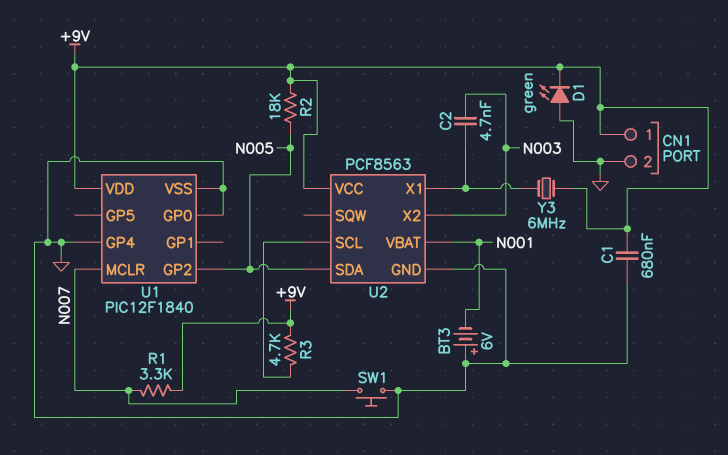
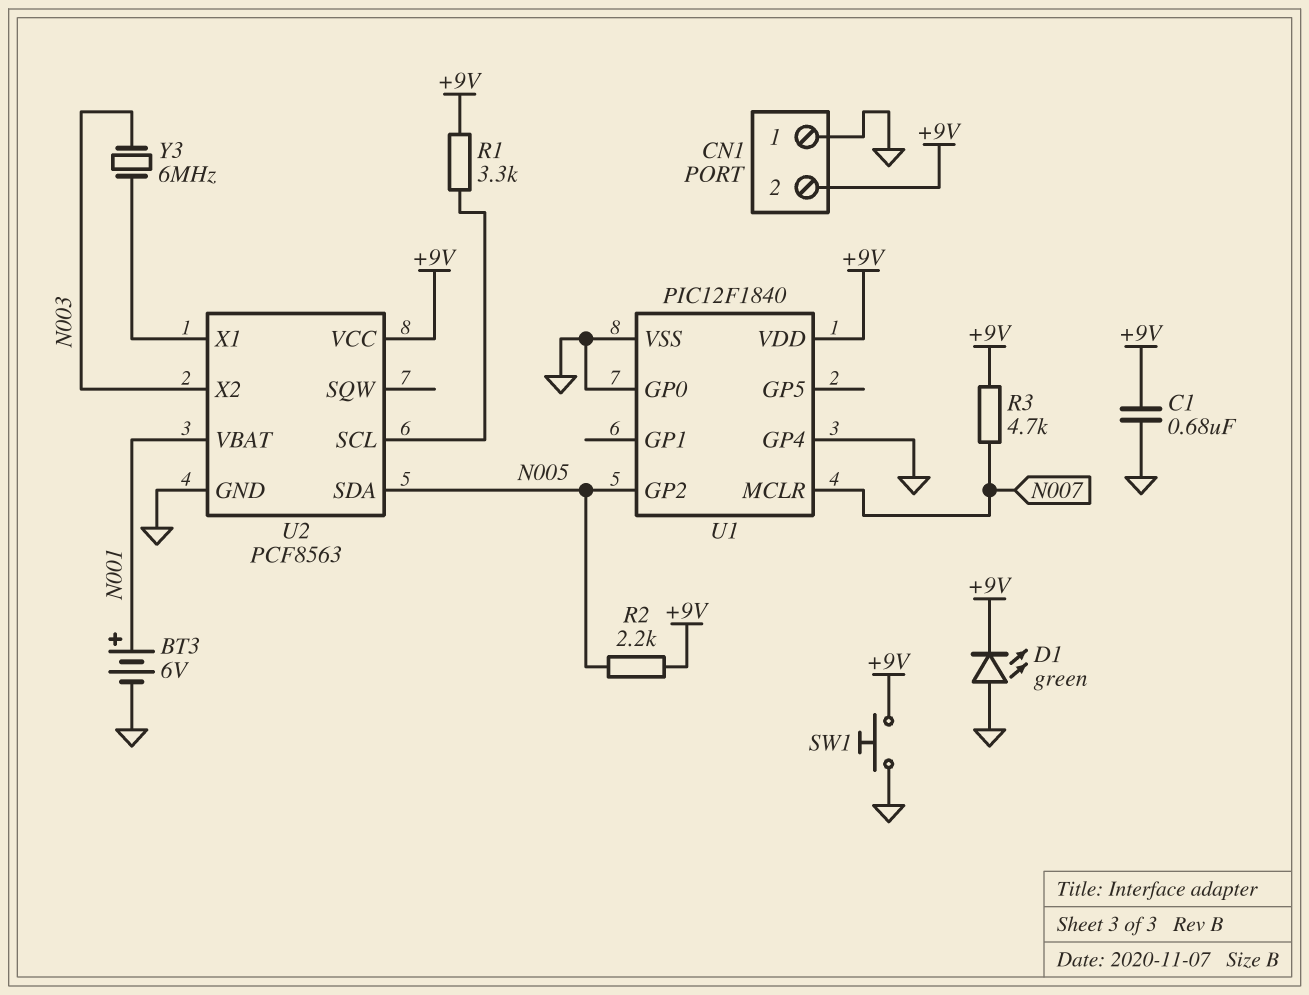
BT3: 6V (plus GND, minus N001) -> 6V (plus N001, minus GND)
C2: 4.7nF (N003, U2/X1) -> none
CN1 pin 1: +9V -> GND
CN1 pin 2: GND -> +9V
R1: 3.3k (+9V, N007) -> 3.3k (+9V, U2/SCL)
R2: 18k (+9V, N005) -> 2.2k (+9V, N005)
R3: 4.7k (+9V, U2/SCL) -> 4.7k (+9V, N007)
SW1: button (GND, N007) -> button (+9V, GND)
Y3: 6MHz (+9V, U2/X1) -> 6MHz (N003, U2/X1)

